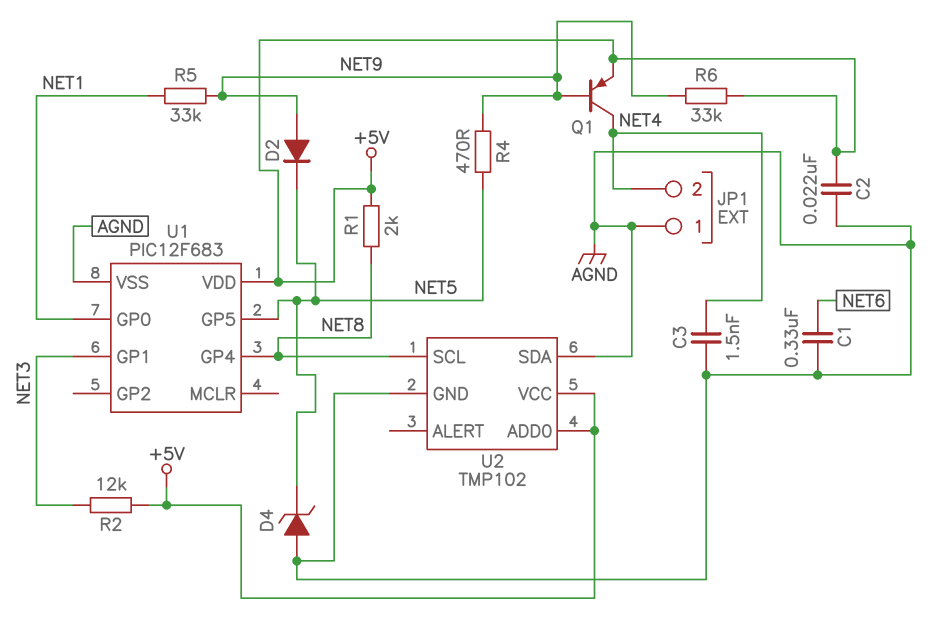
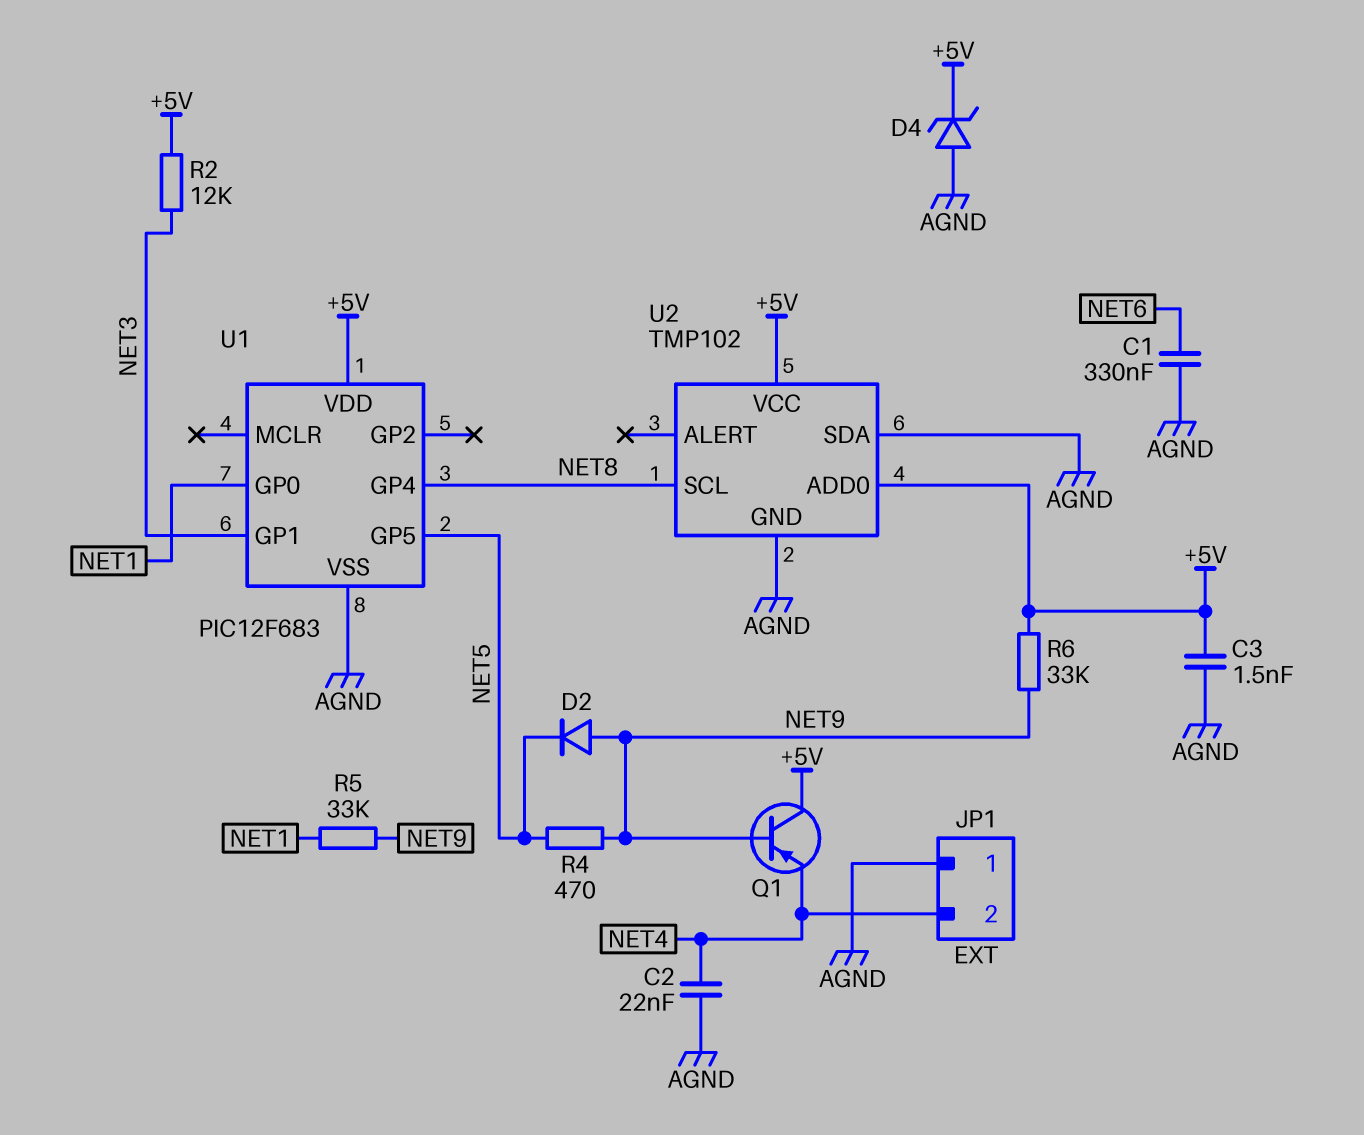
C2: 22nF (+5V, AGND) -> 22nF (AGND, NET4)
C3: 1.5nF (AGND, NET4) -> 1.5nF (+5V, AGND)
D4: zener (A AGND, K NET5) -> zener (A AGND, K +5V)
Q1: PNP (B NET9, C NET4, E +5V) -> PNP (B NET9, C +5V, E NET4)
R1: 2k (+5V, NET8) -> none

